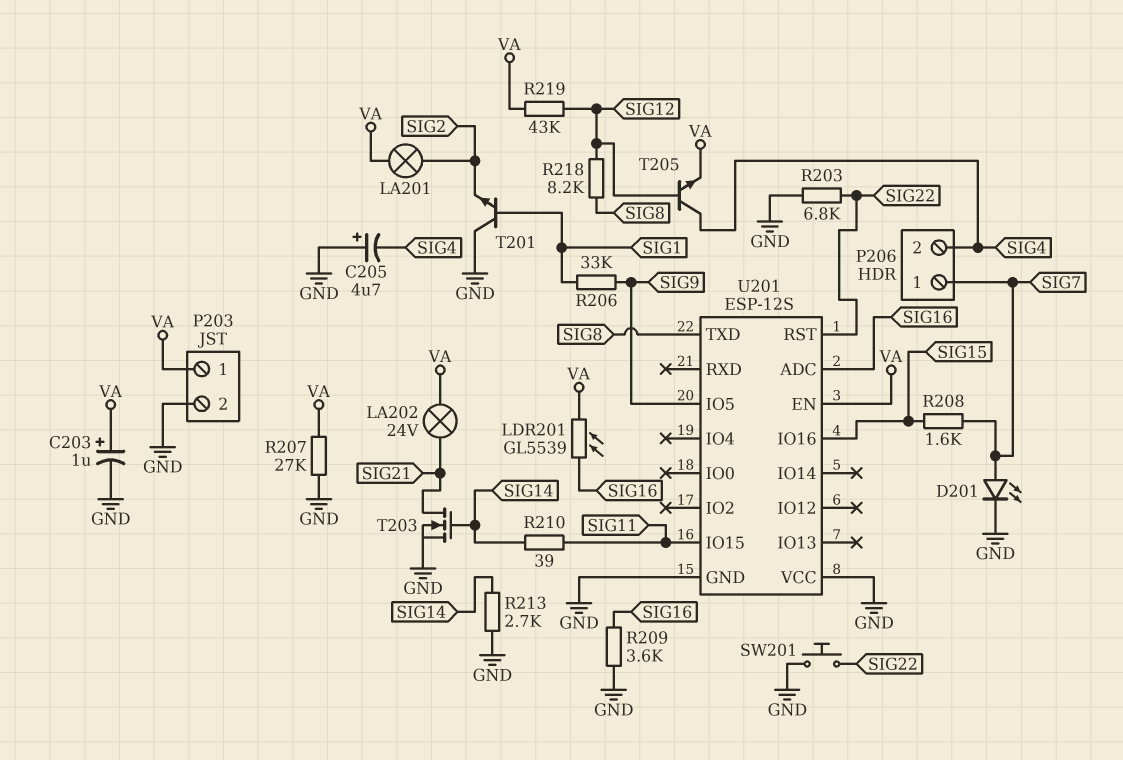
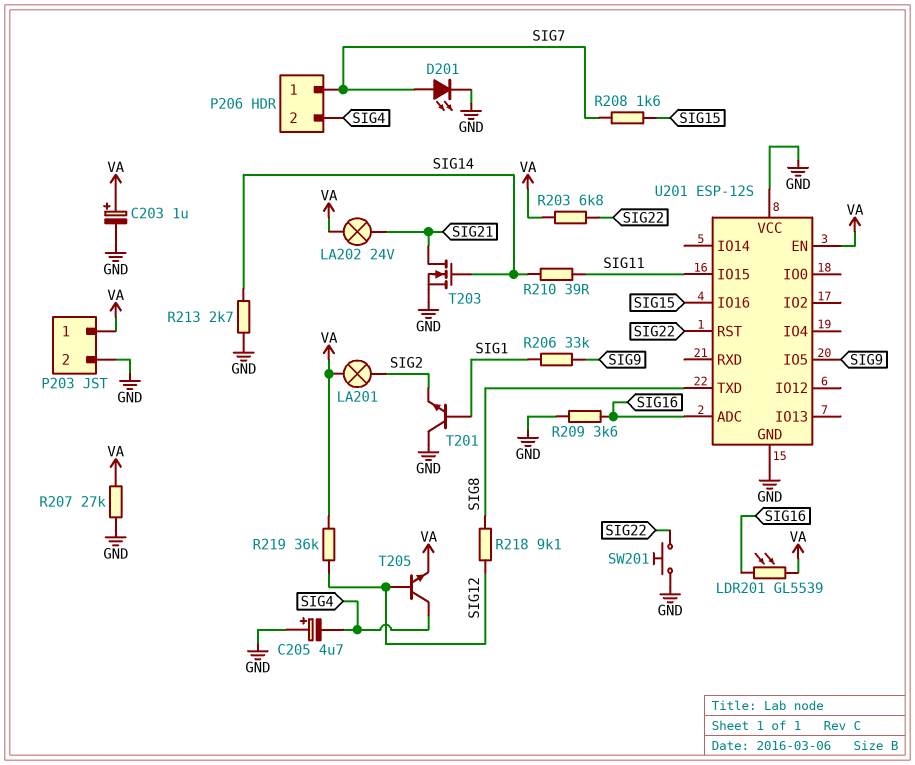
R203: 6.8k (GND, SIG22) -> 6.8k (SIG22, VA)
R218: 8.2k (SIG8, SIG12) -> 9.1k (SIG8, SIG12)
R219: 43k (SIG12, VA) -> 36k (SIG12, VA)

